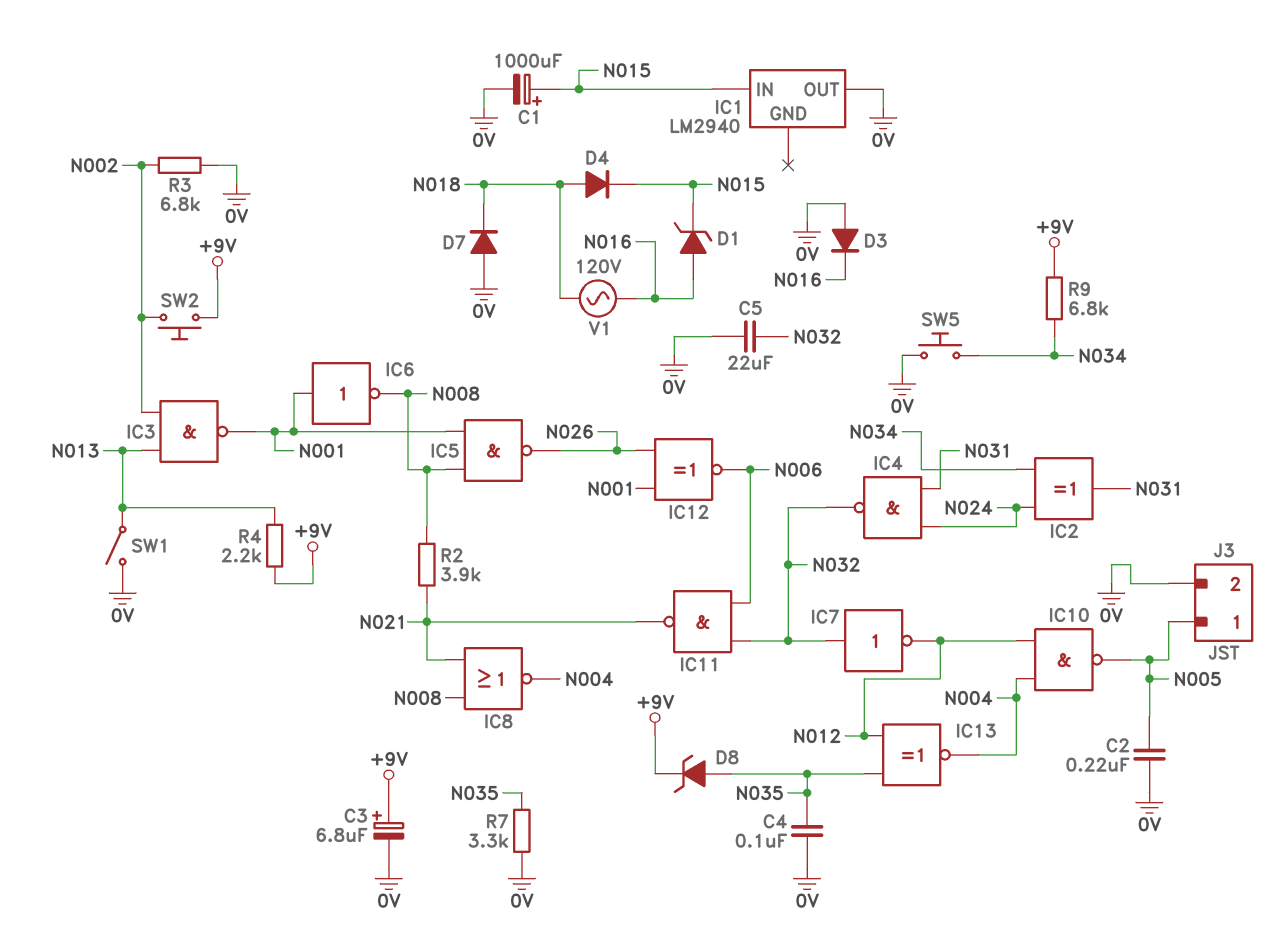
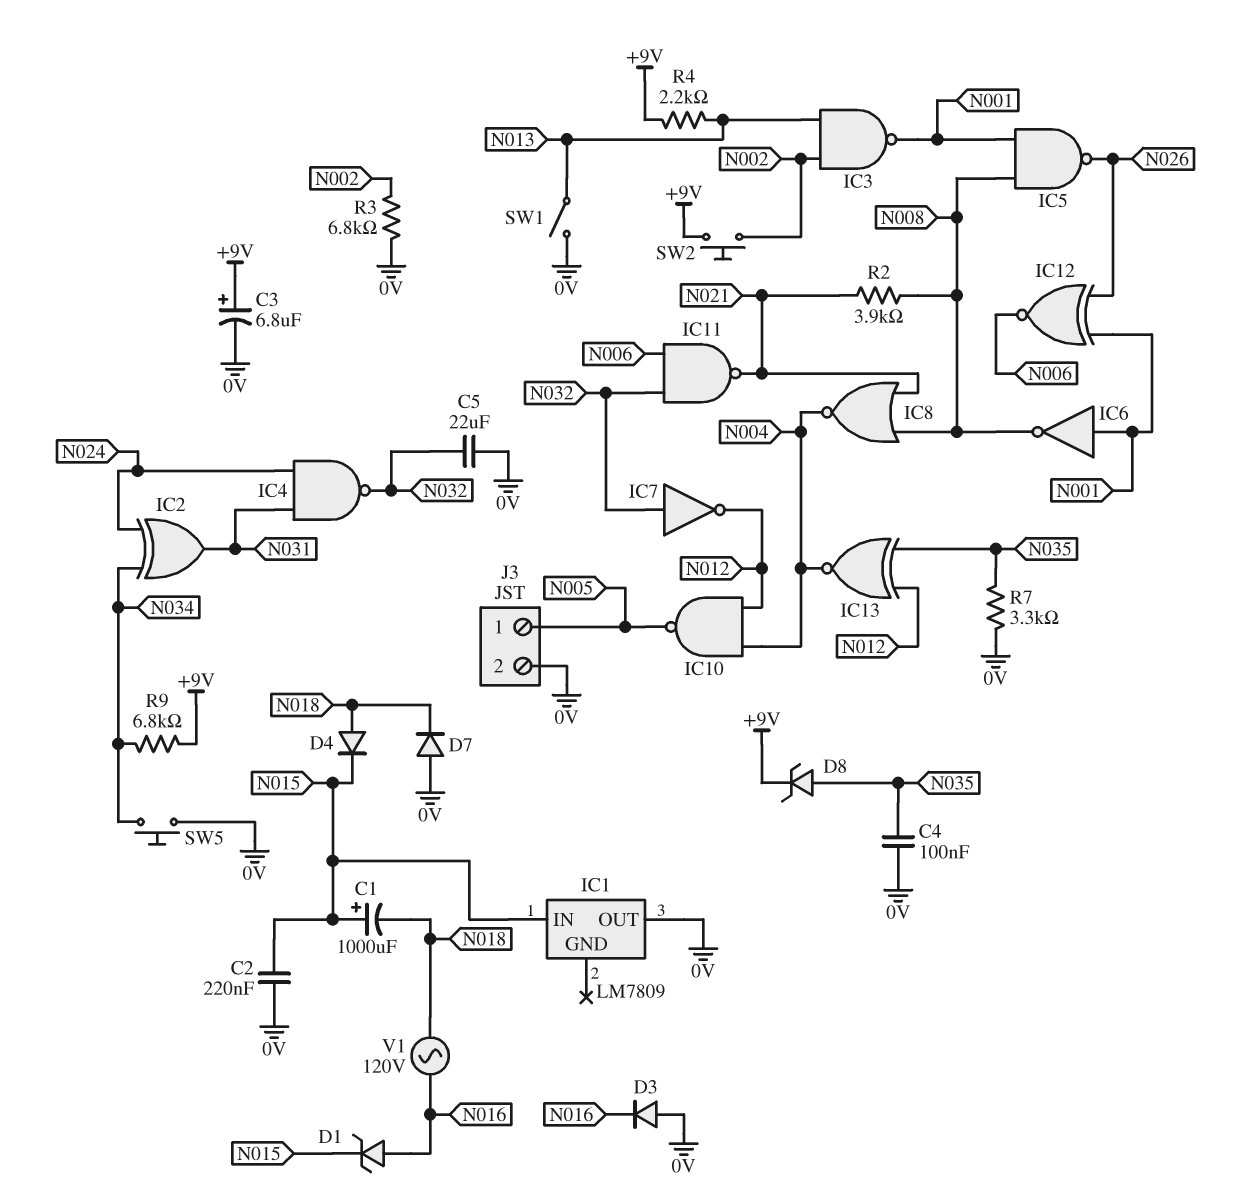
C1: 1000uF (plus N015, minus 0V) -> 1000uF (plus N015, minus N018)
C2: 220nF (0V, N005) -> 220nF (0V, N015)
IC1: LM2940 -> LM7809

